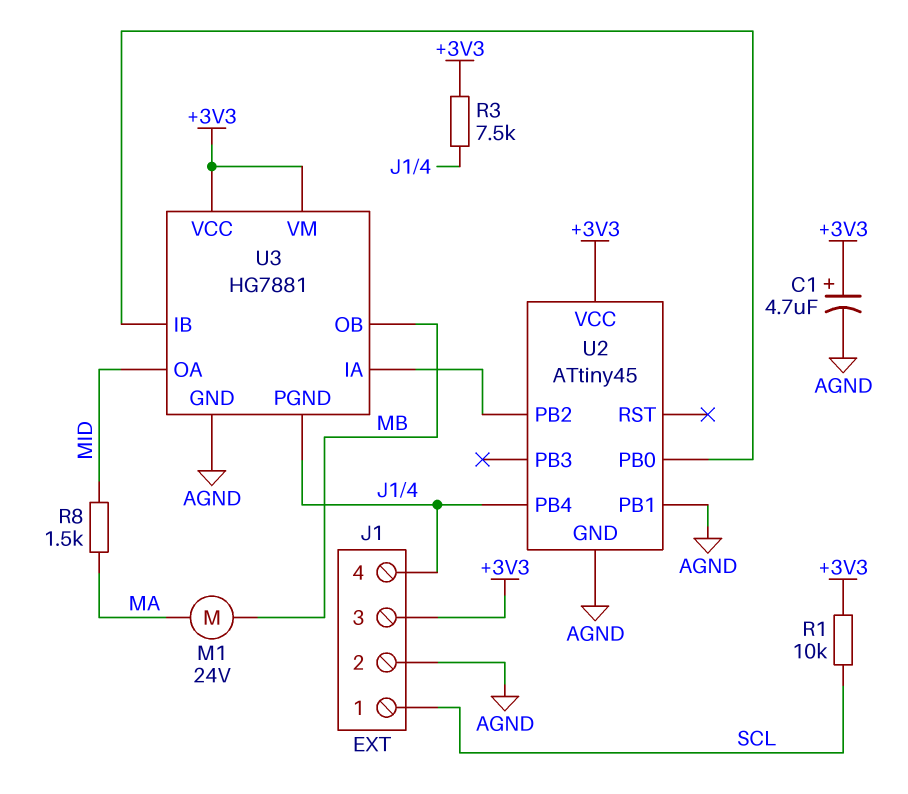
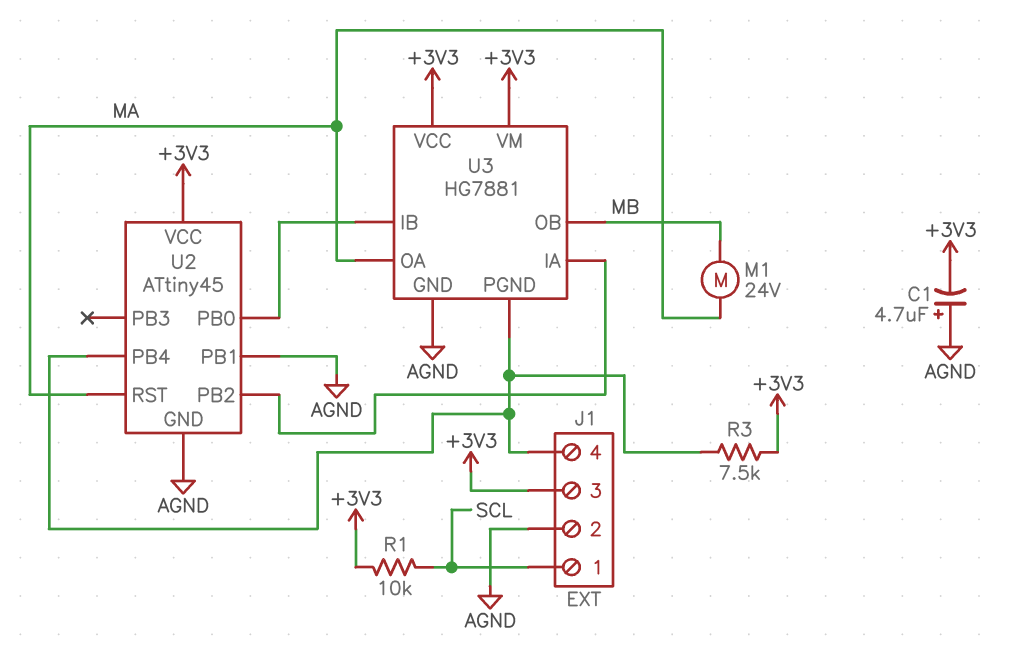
C1: 4.7uF (plus +3V3, minus AGND) -> 4.7uF (plus AGND, minus +3V3)
R8: 1.5k (MA, MID) -> none
U2 pin RST: none -> MA
U3 pin OA: MID -> MA

